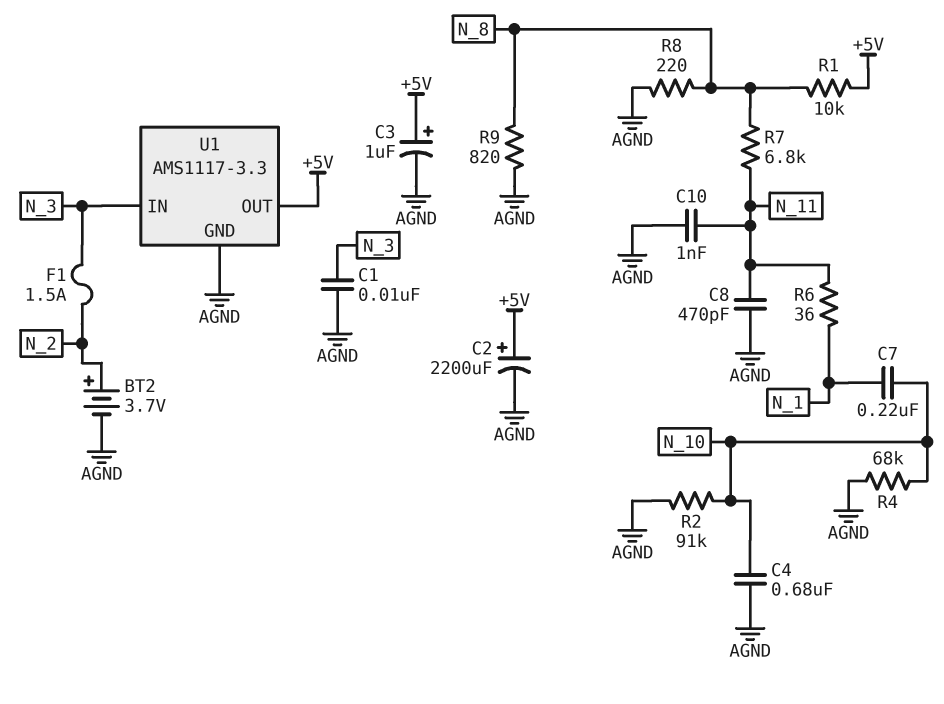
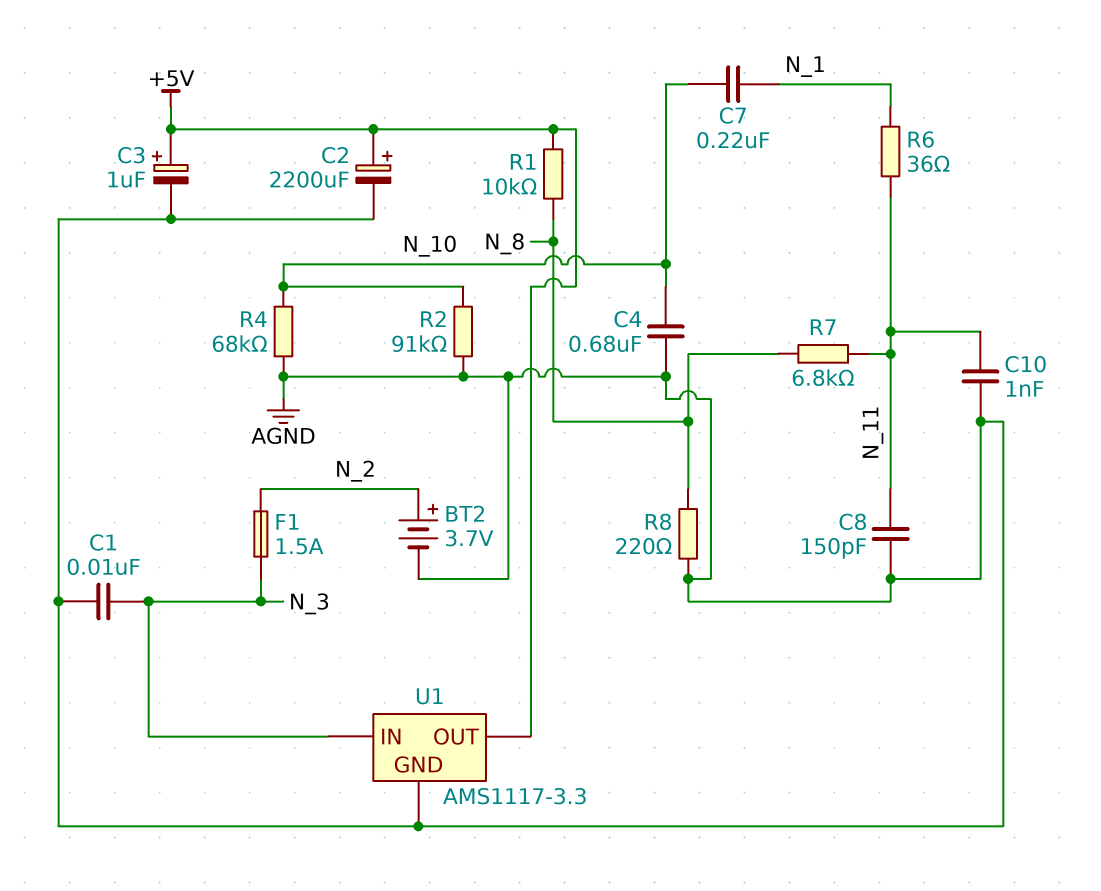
C8: 470pF (AGND, N_11) -> 150pF (AGND, N_11)
R9: 820 (AGND, N_8) -> none

